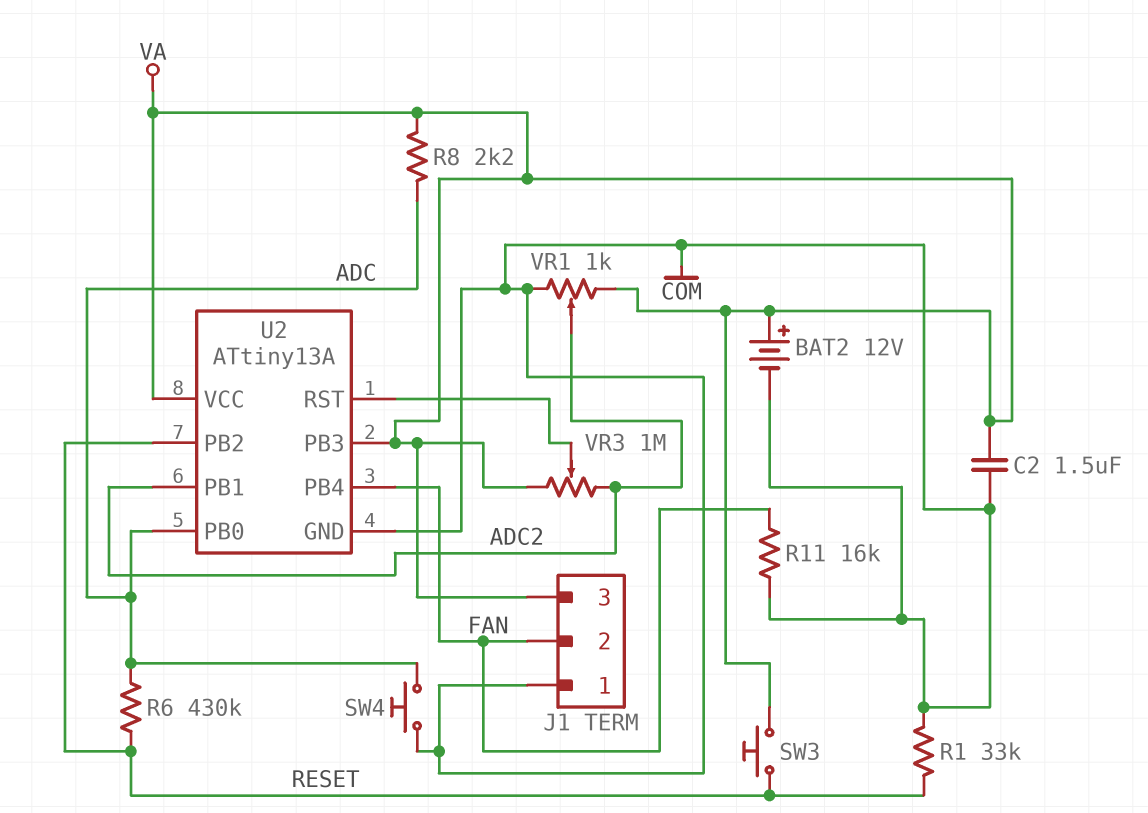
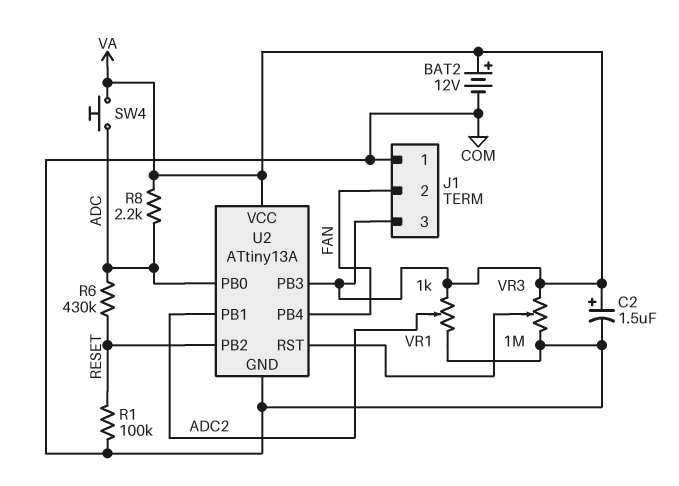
C2: 1.5uF (COM, VA) -> 1.5uF (plus VA, minus COM)
R1: 33k (COM, RESET) -> 100k (COM, RESET)
R11: 16k (COM, FAN) -> none
SW3: button (RESET, VA) -> none
SW4: button (ADC, COM) -> button (ADC, VA)
VR3: 1M (ADC2, VA, wiper U2/RST) -> 1M (COM, VA, wiper U2/RST)

